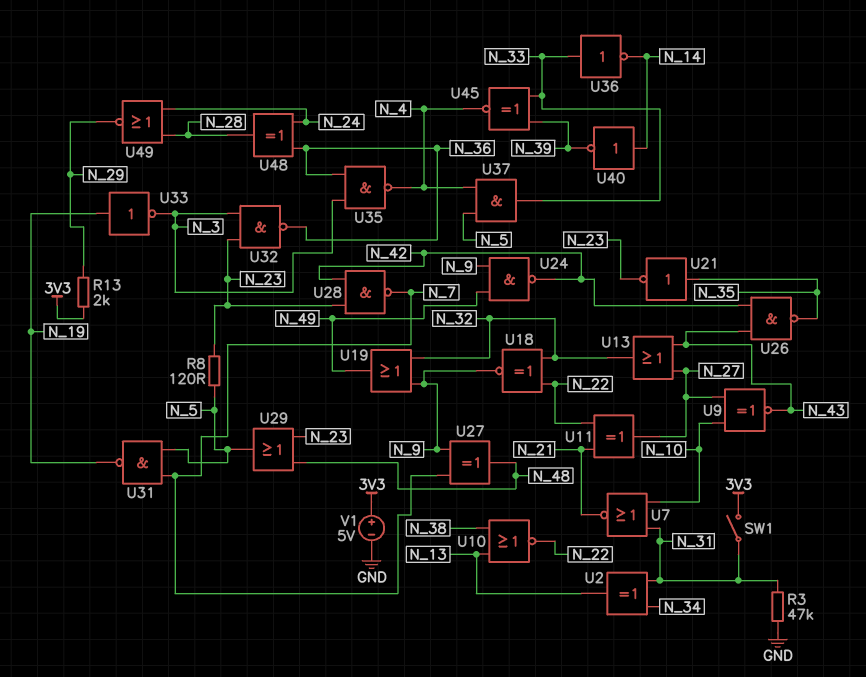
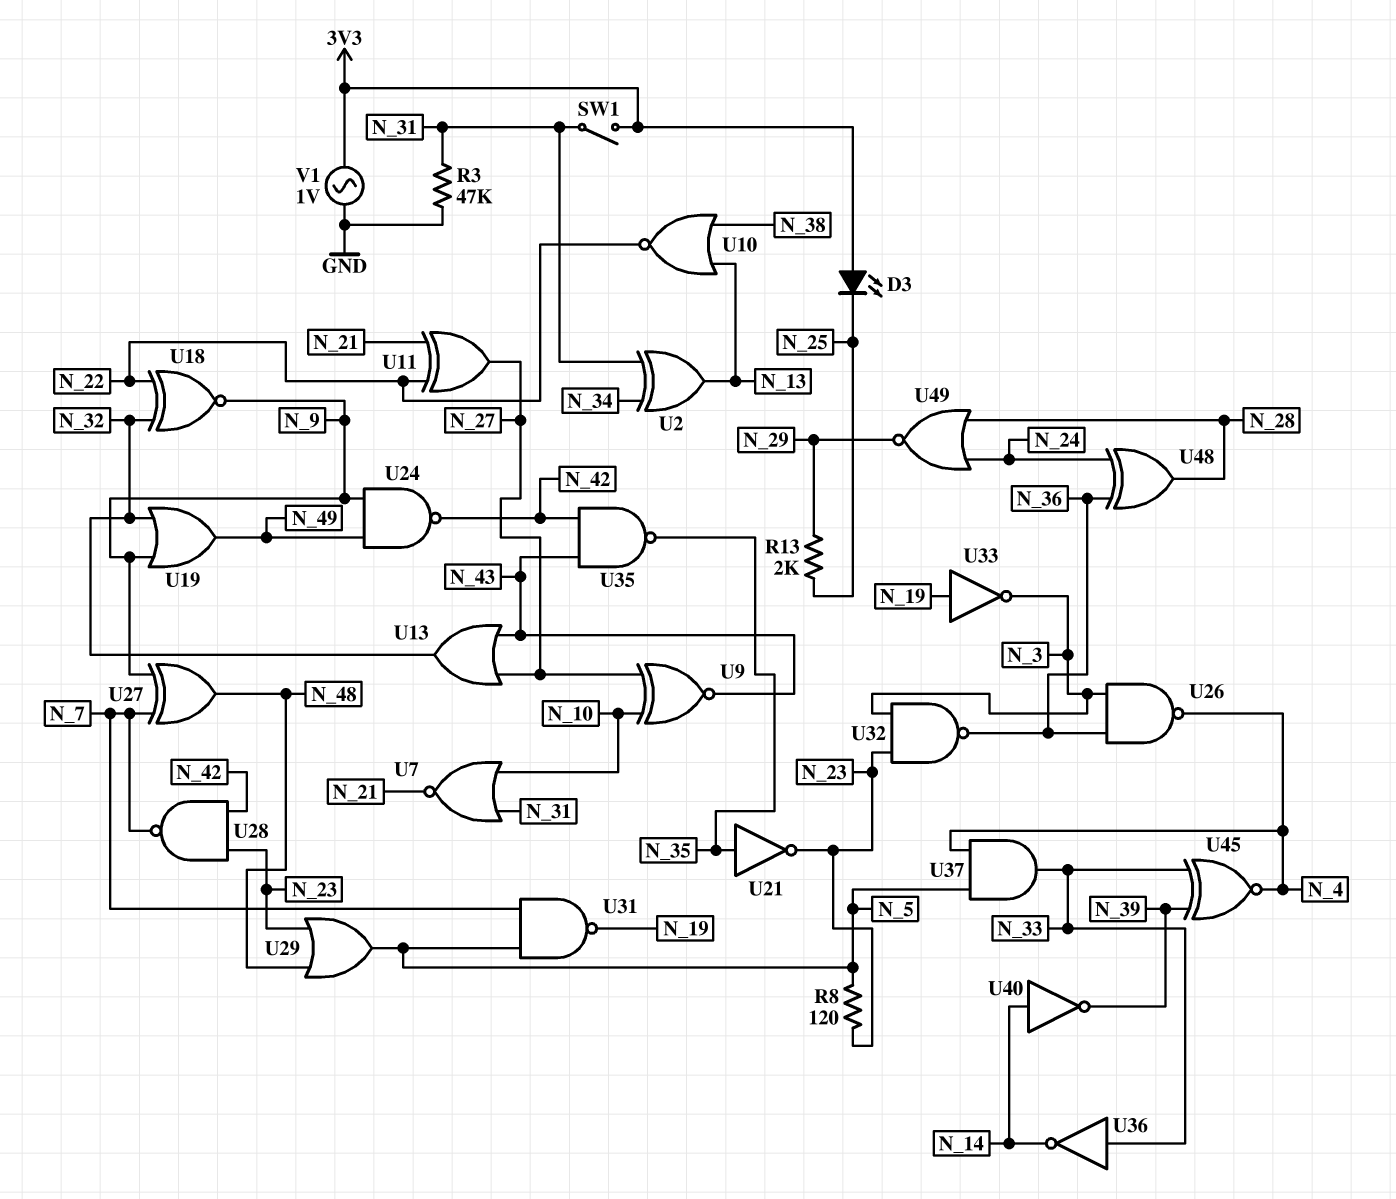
D3: none -> LED (A 3V3, K N_25)
R13: 2k (3V3, N_29) -> 2k (N_25, N_29)
U26: NAND (in N_42, in N_43, out N_35) -> NAND (in N_3, in N_36, out N_4)
U35: NAND (in N_3, in N_36, out N_4) -> NAND (in N_42, in N_43, out N_35)
V1: 5V (plus 3V3, minus GND) -> AC 1V (3V3, GND)

